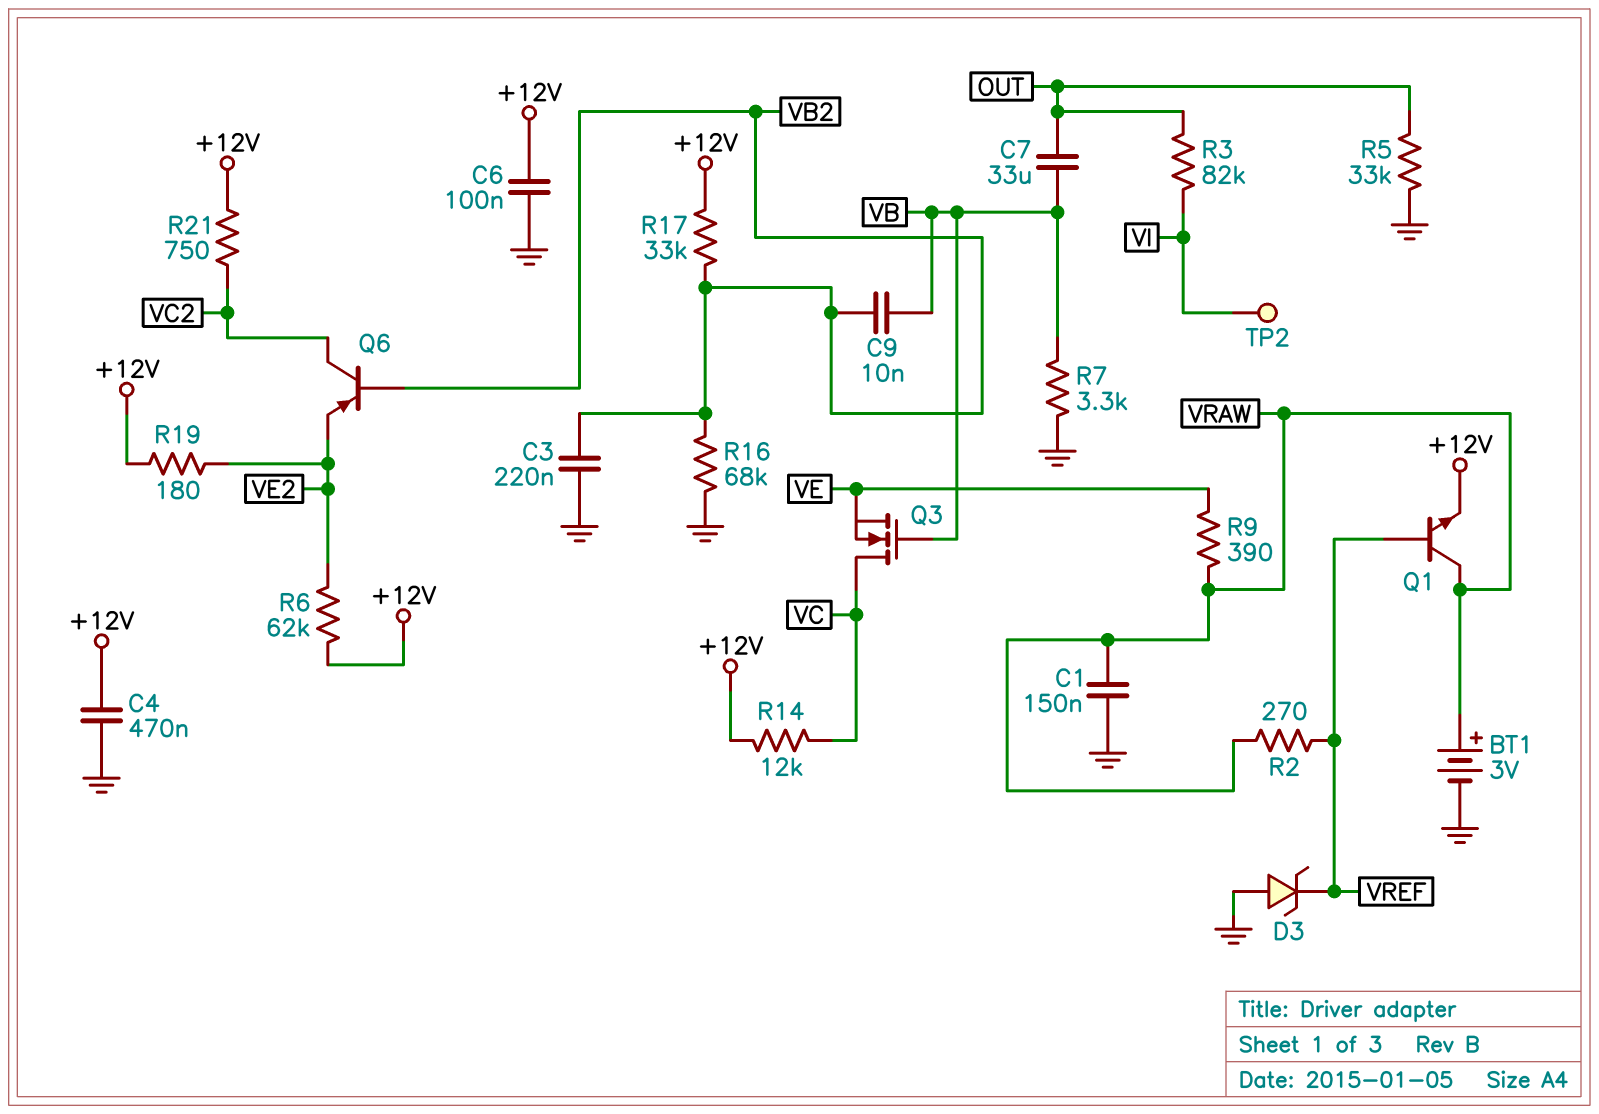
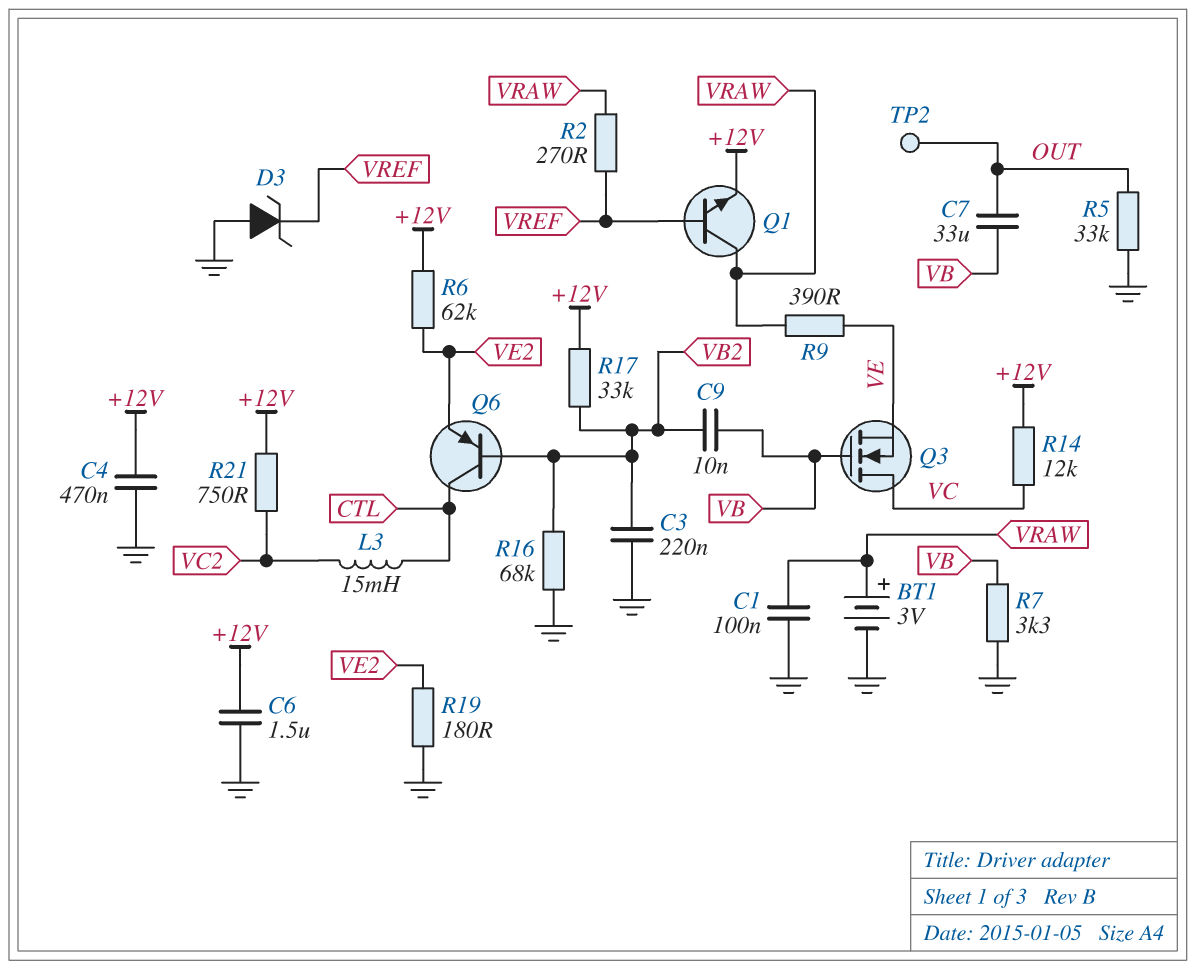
C1: 150nF (GND, VRAW) -> 100nF (GND, VRAW)
C6: 100nF (+12V, GND) -> 1.5uF (+12V, GND)
L3: none -> 15mH (CTL, VC2)
Q6: PNP (B VB2, C VC2, E VE2) -> PNP (B VB2, C CTL, E VE2)
R3: 82k (OUT, VI) -> none
R19: 180 (+12V, VE2) -> 180 (GND, VE2)
TP2: test point (VI) -> test point (OUT)

